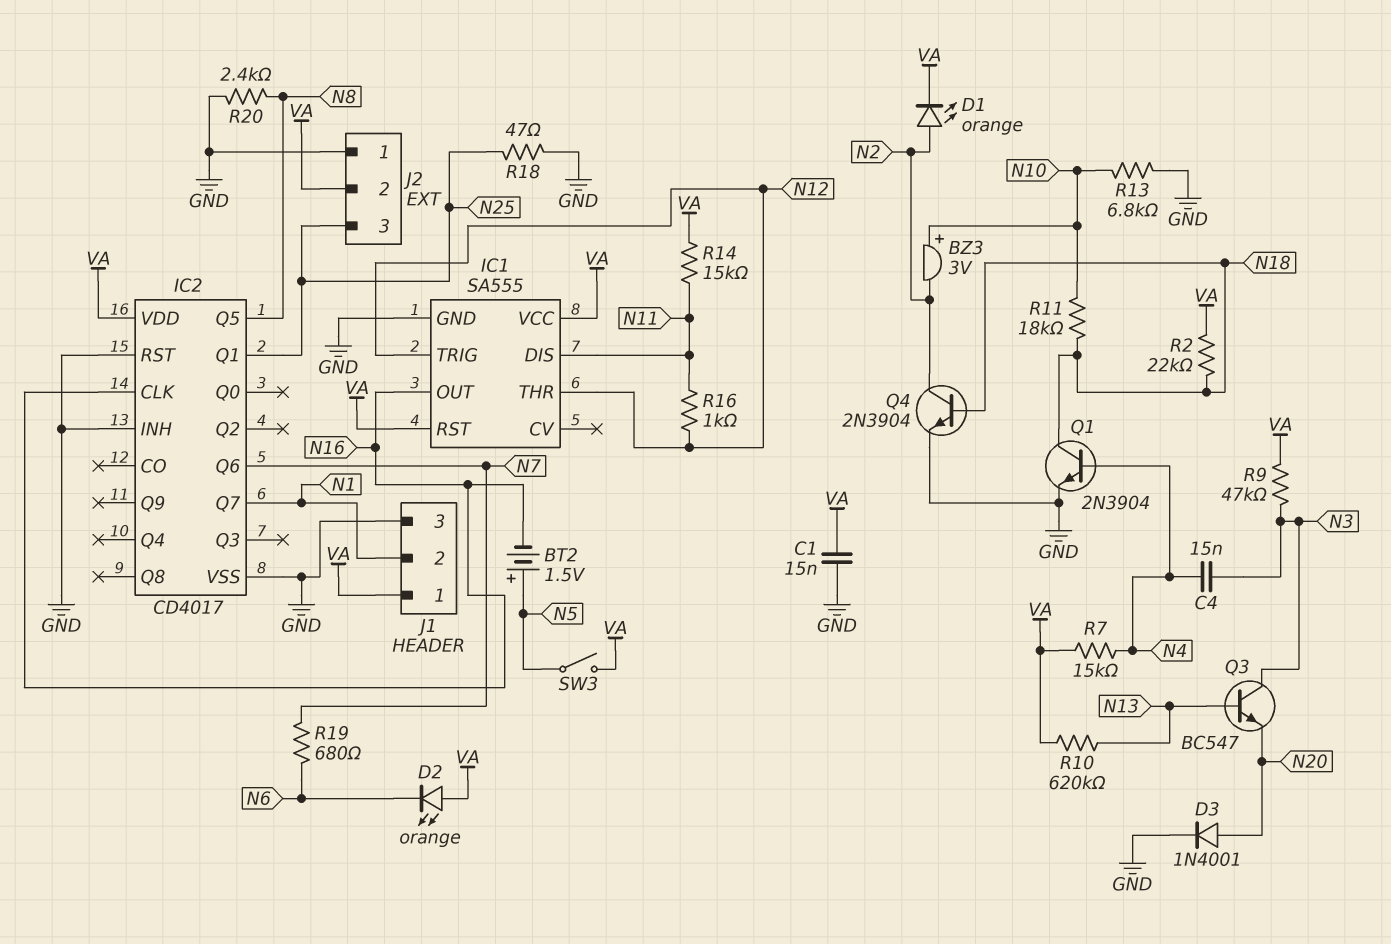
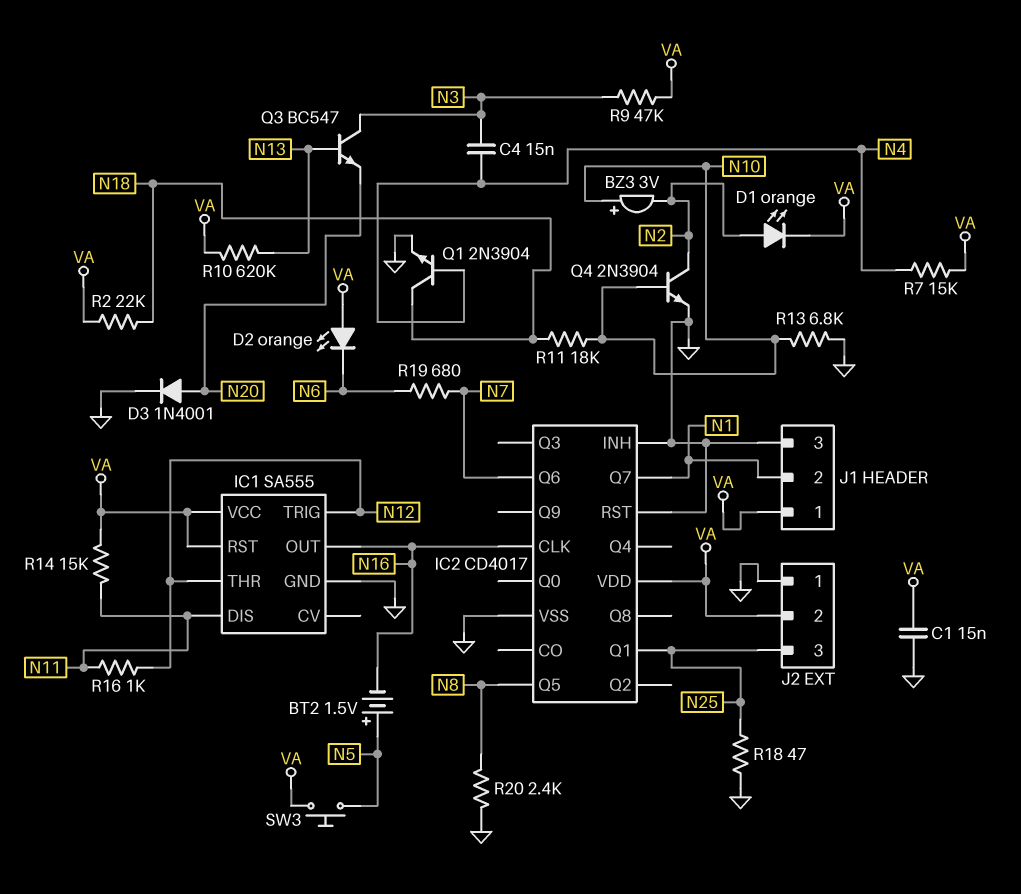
Q4: NPN 2N3904 (B N18, C N2, E GND) -> NPN 2N3904 (B N10, C N2, E GND)
SW3: switch (N5, VA) -> button (N5, VA)

